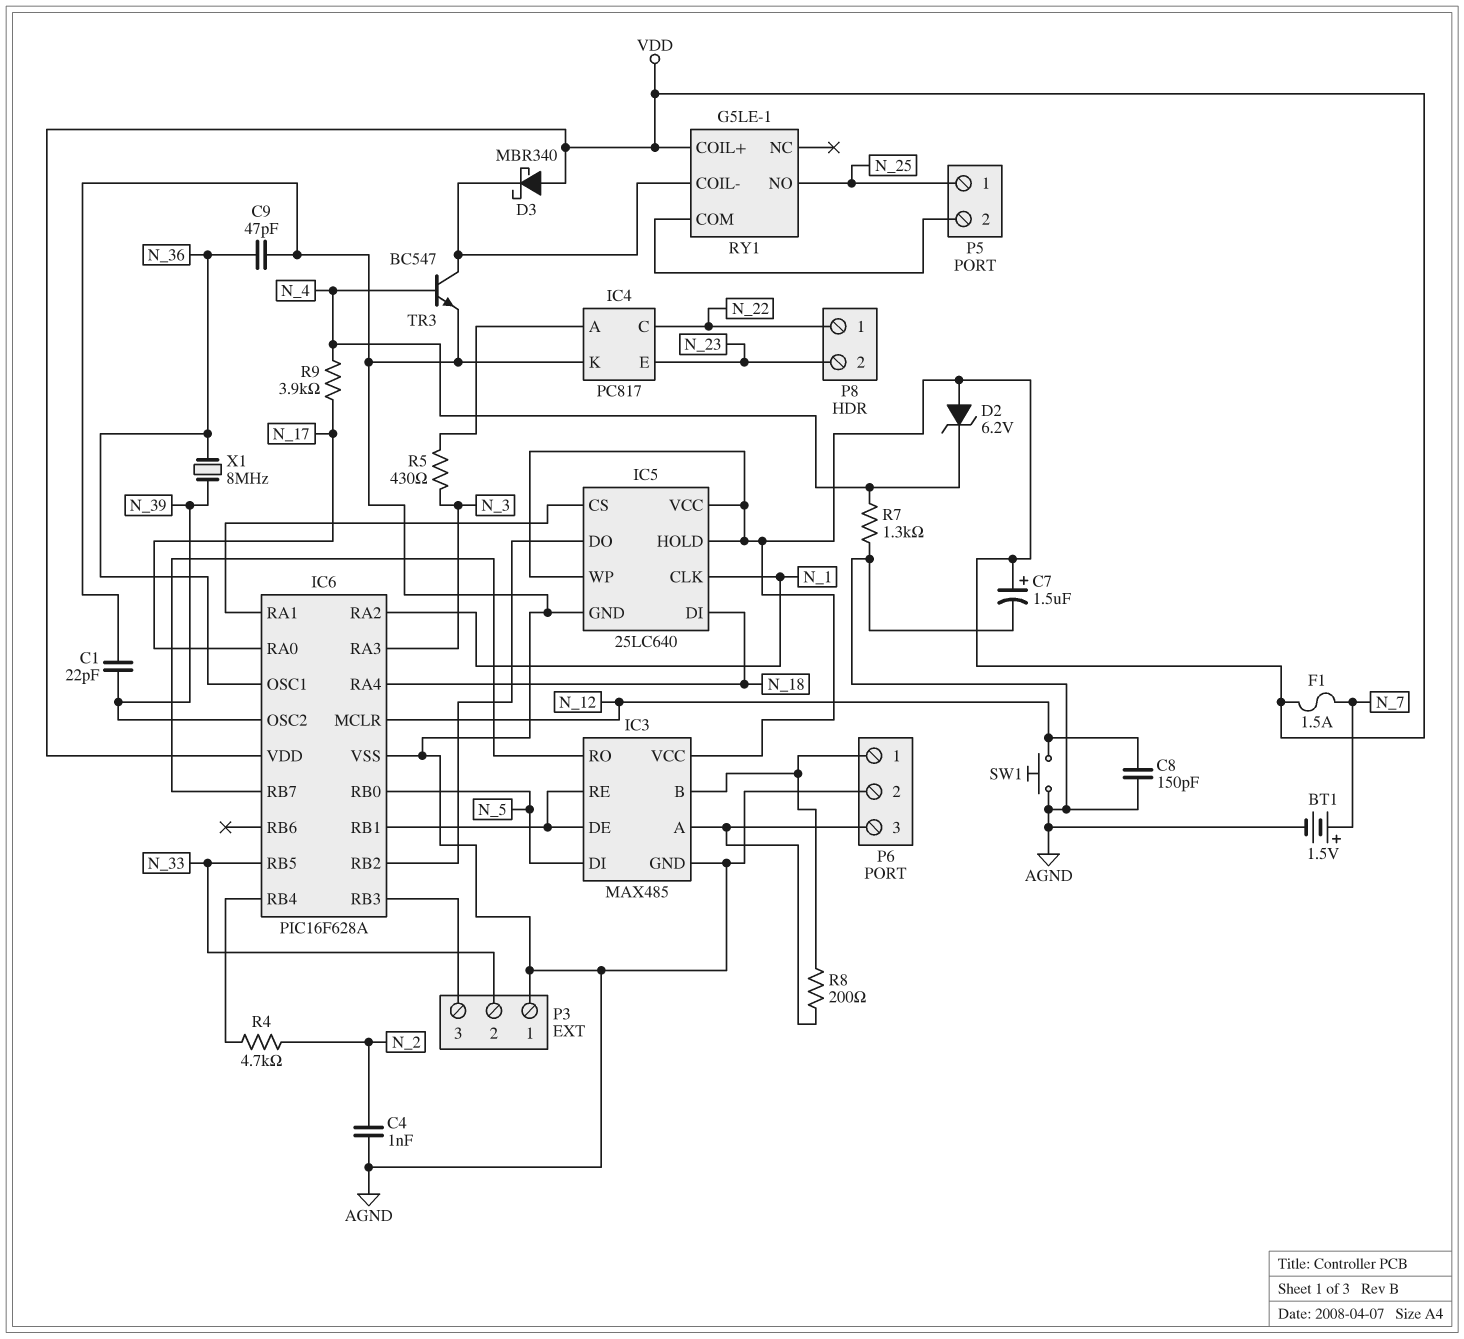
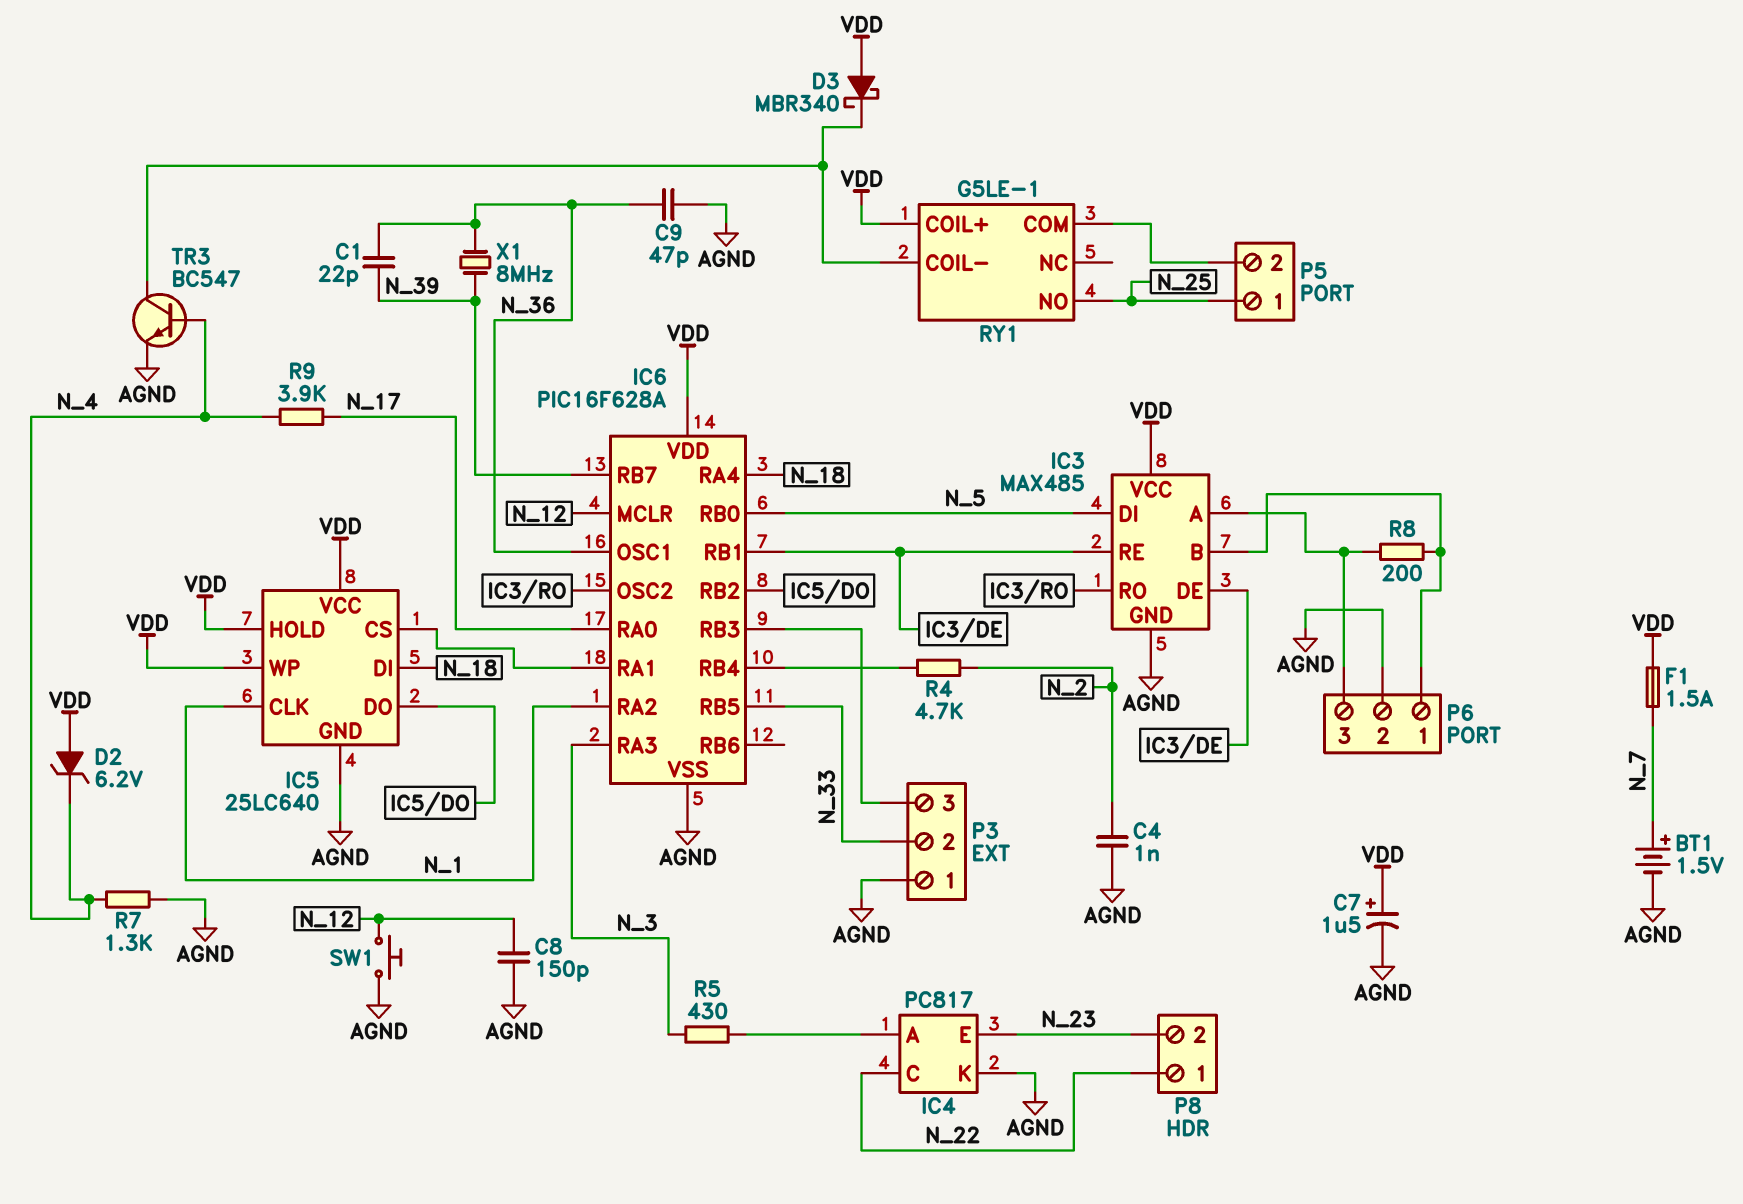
C1: 22pF (AGND, N_39) -> 22pF (N_36, N_39)
IC6 pin OSC2: N_39 -> IC3/RO
IC6 pin RB7: IC3/RO -> N_39

